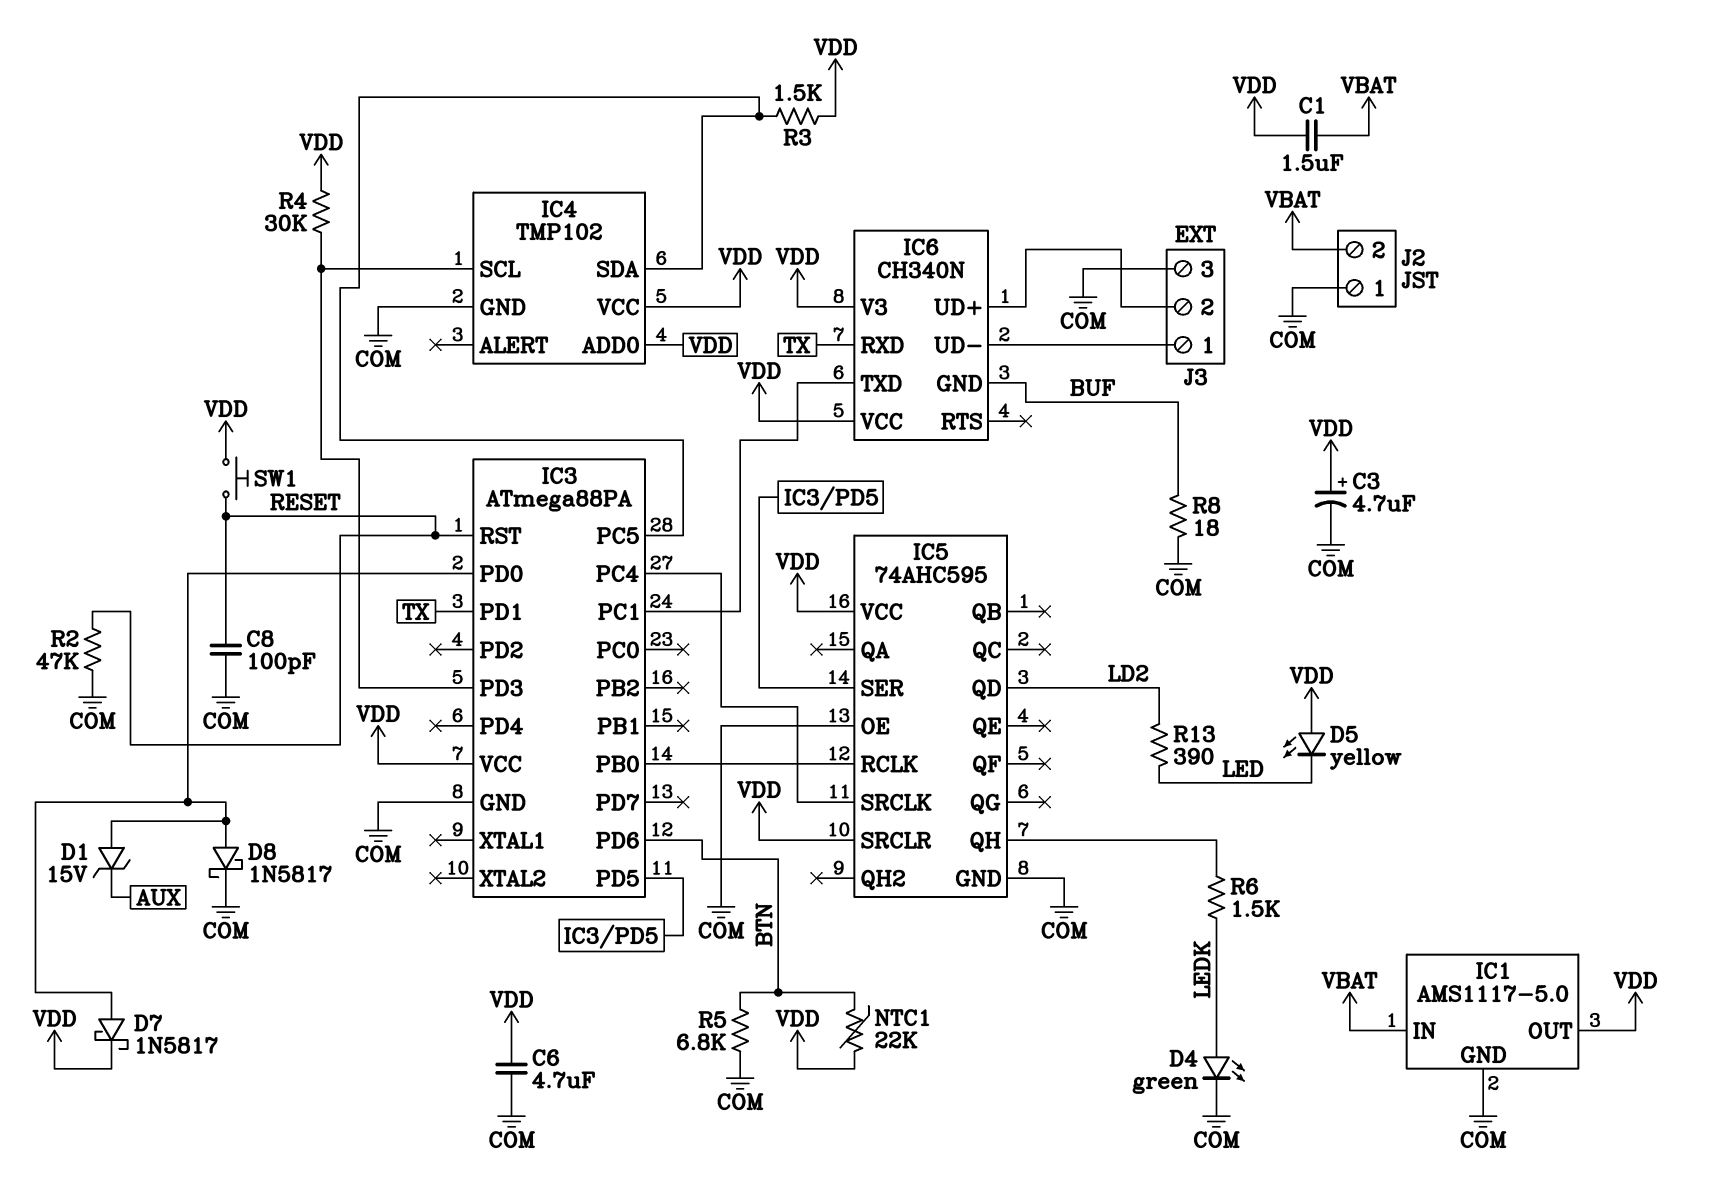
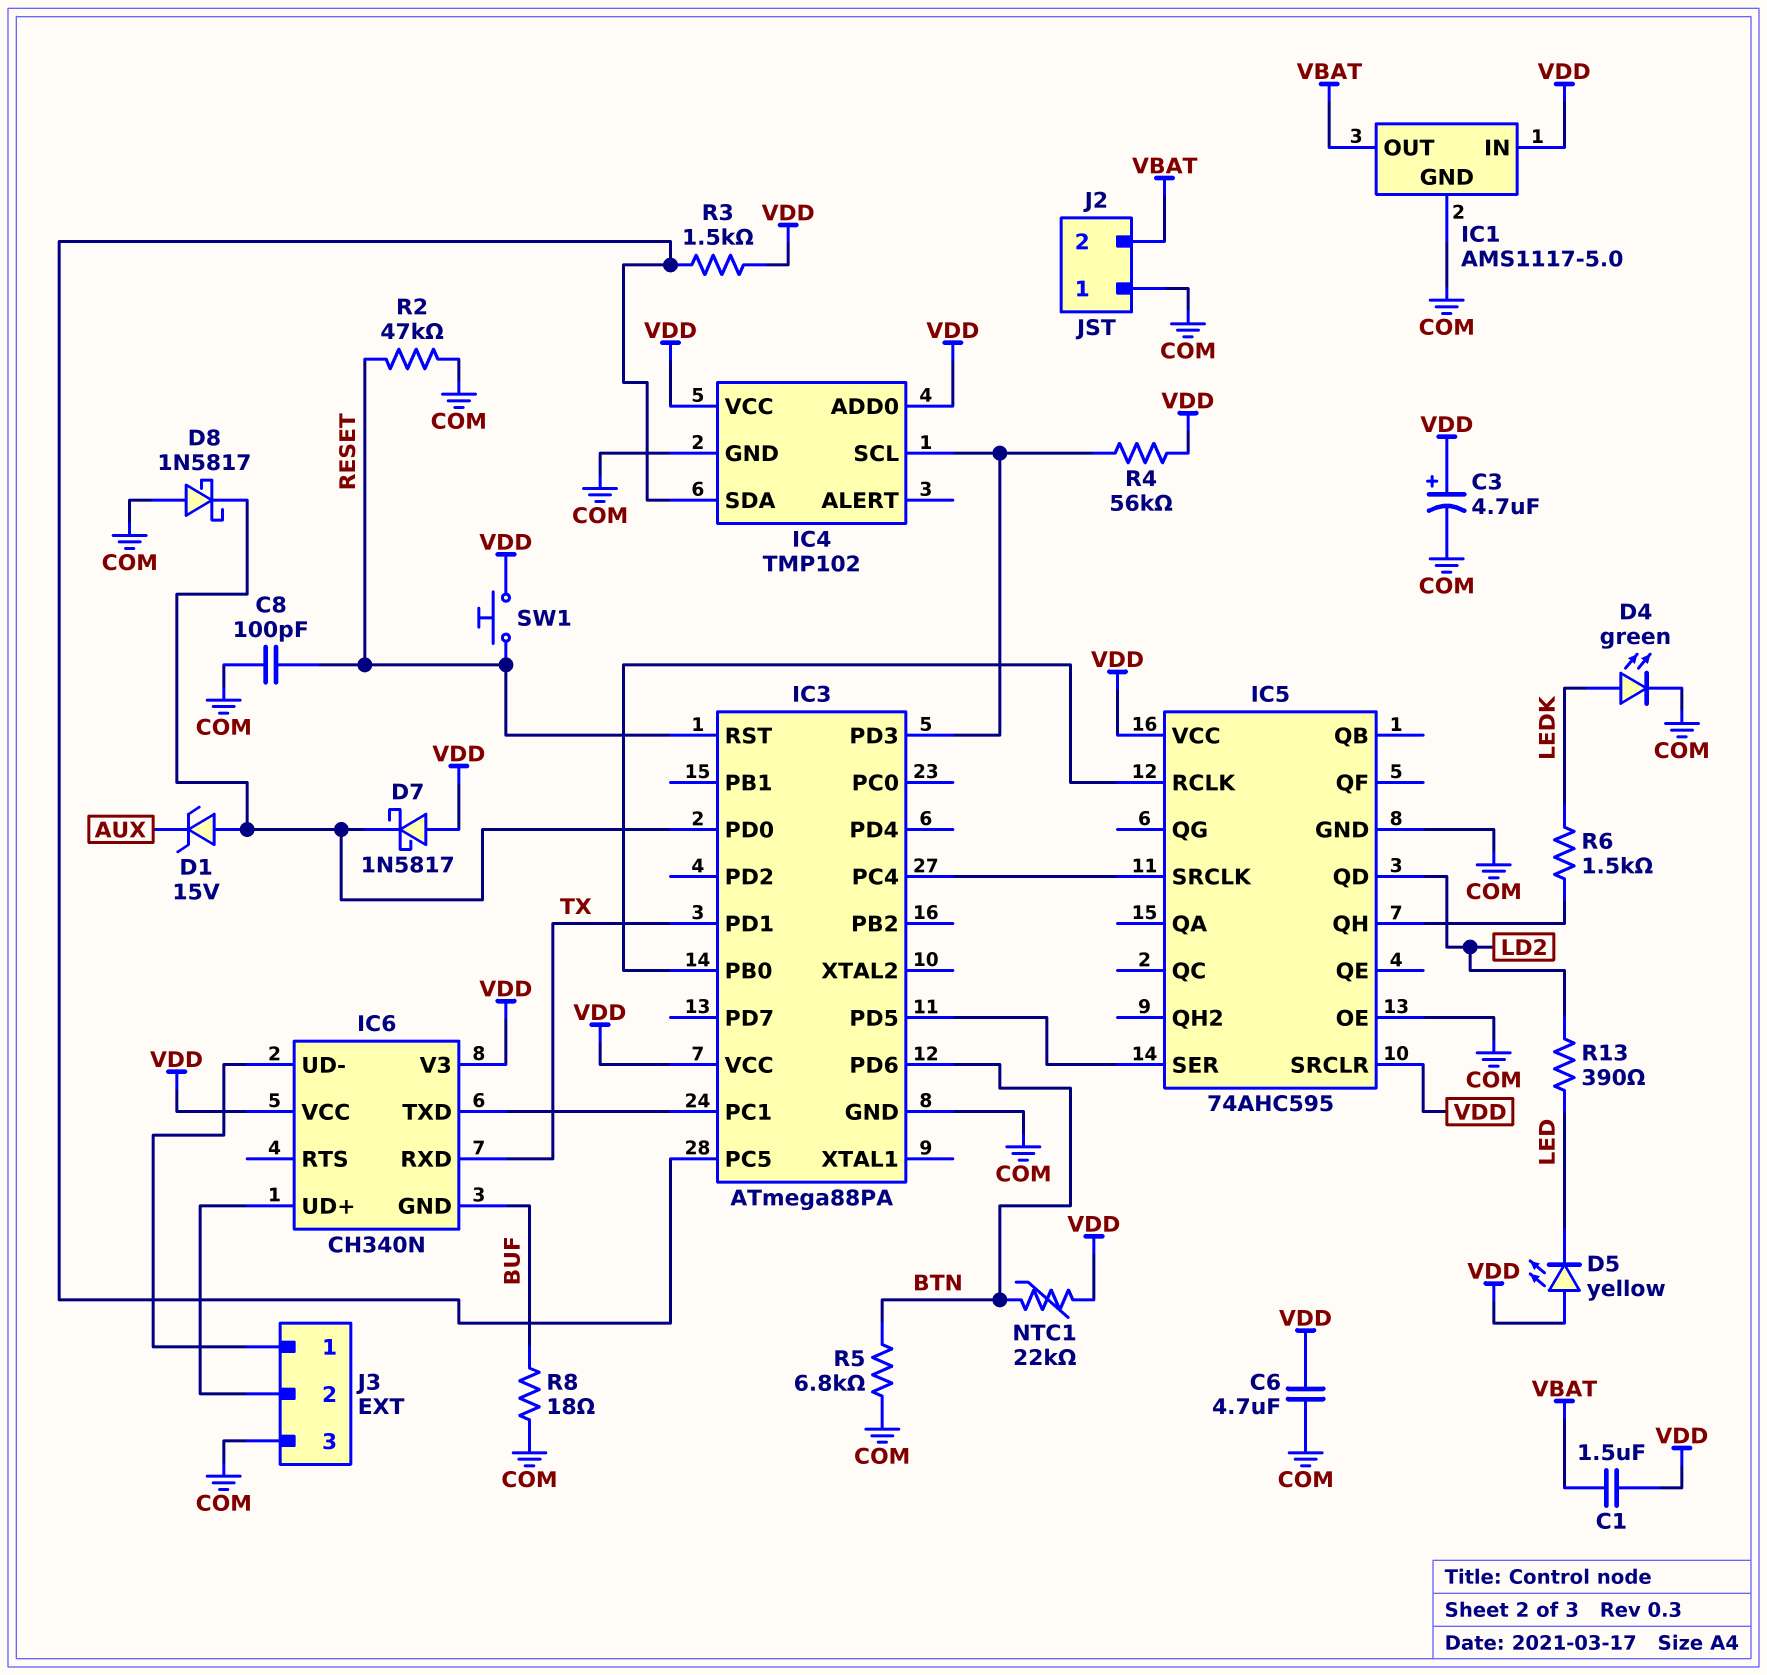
D7: schottky 1N5817 (A IC3/PD0, K VDD) -> schottky 1N5817 (A VDD, K IC3/PD0)
D8: schottky 1N5817 (A IC3/PD0, K COM) -> schottky 1N5817 (A COM, K IC3/PD0)
IC1 pin IN: VBAT -> VDD
IC1 pin OUT: VDD -> VBAT
R4: 30k (IC3/PD3, VDD) -> 56k (IC3/PD3, VDD)

